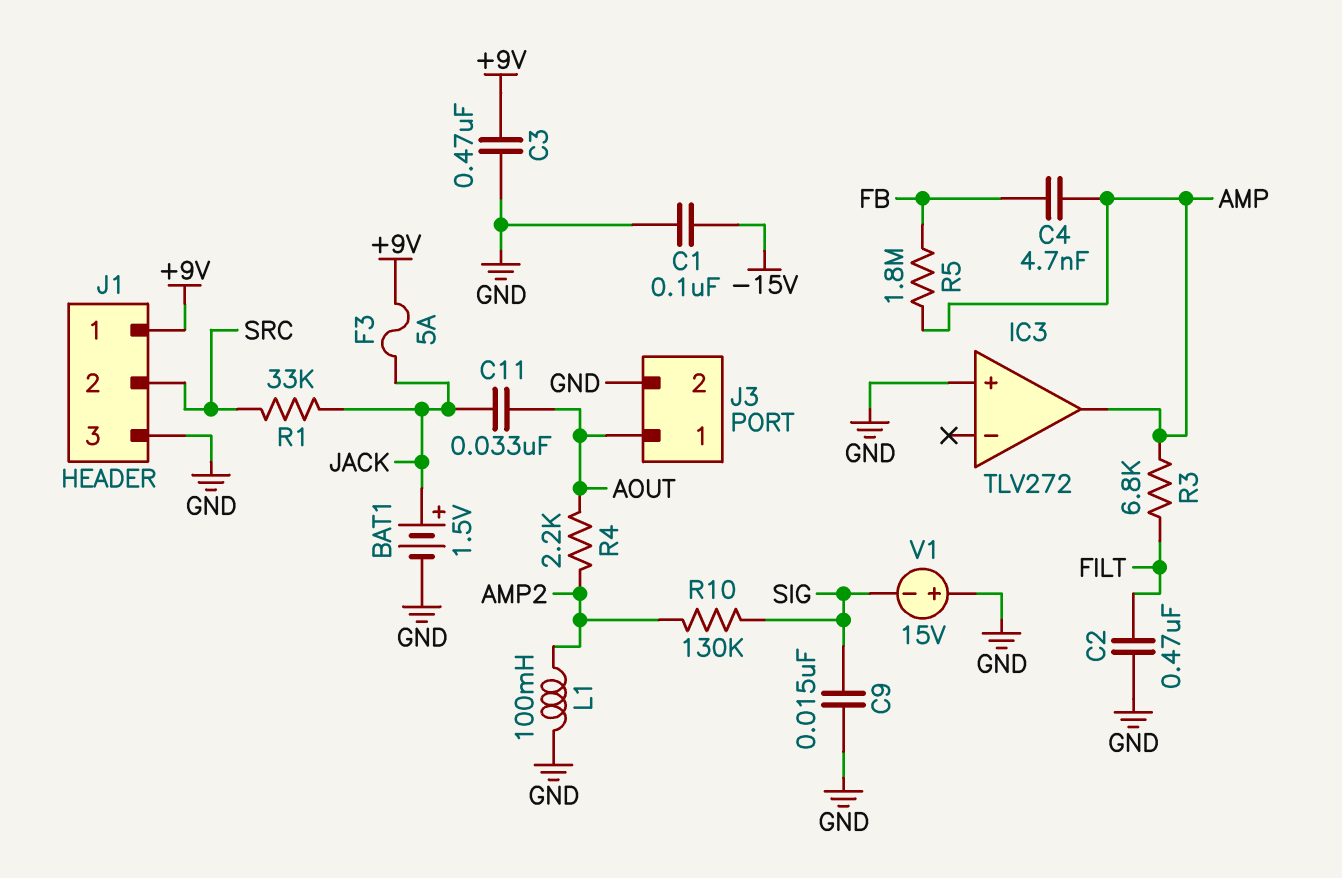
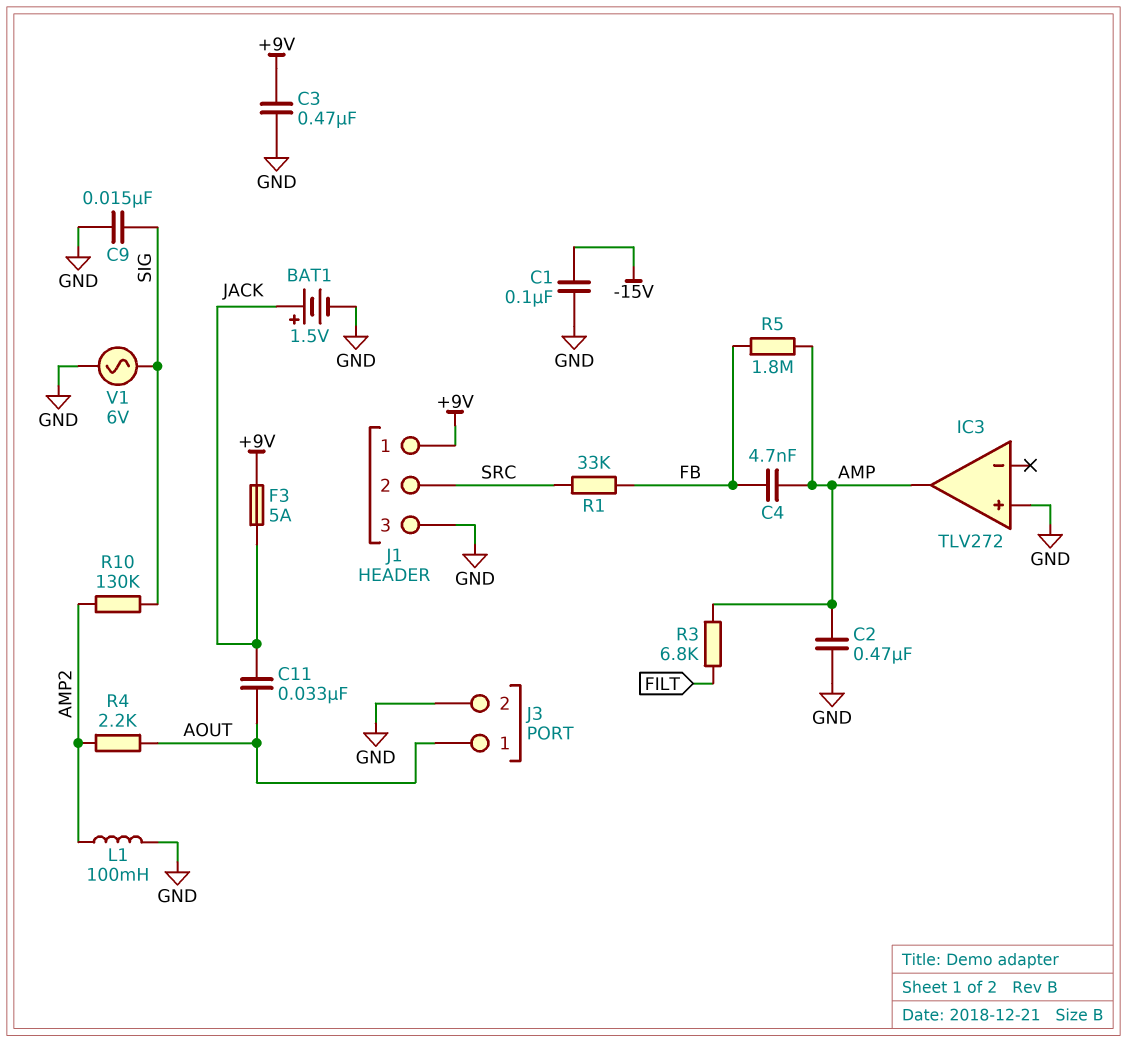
C2: 470nF (FILT, GND) -> 470nF (AMP, GND)
R1: 33k (JACK, SRC) -> 33k (FB, SRC)
V1: 15V (plus GND, minus SIG) -> AC 6V (GND, SIG)

